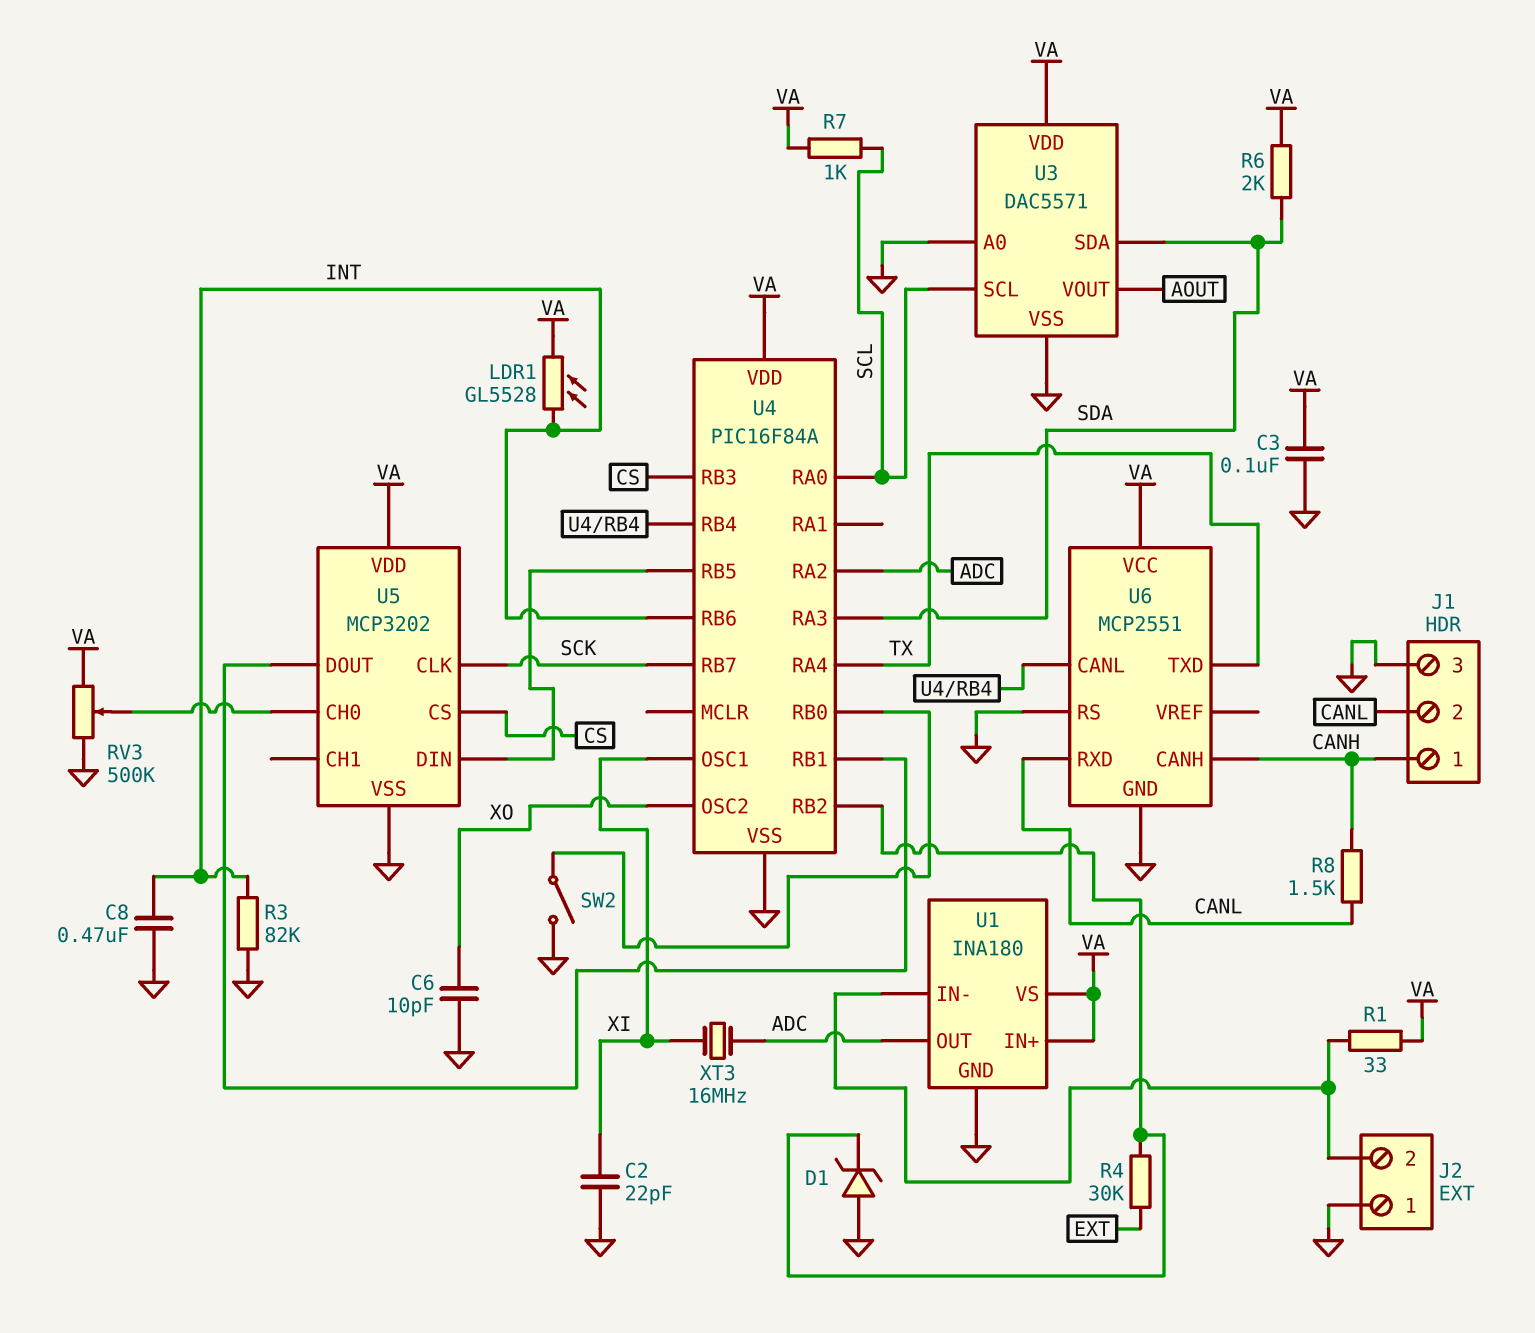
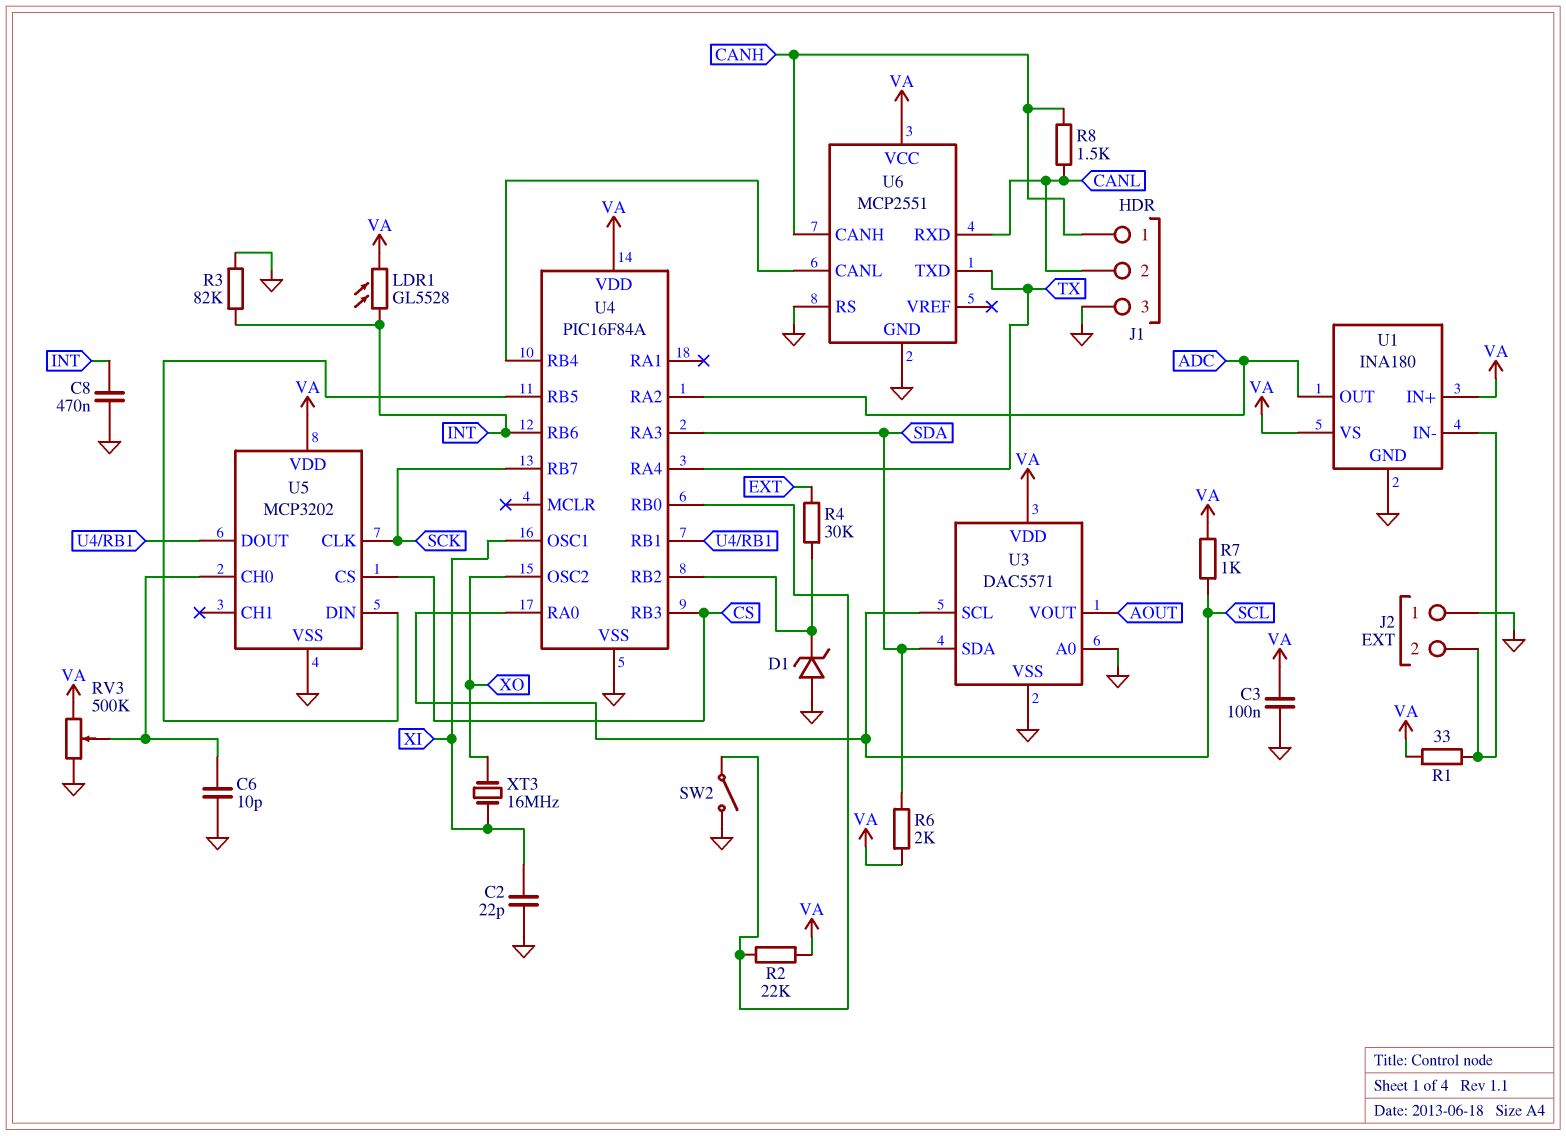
C6: 10pF (GND, XO) -> 10pF (GND, U5/CH0)
R2: none -> 22k (U4/RB0, VA)
XT3: 16MHz (ADC, XI) -> 16MHz (XI, XO)

